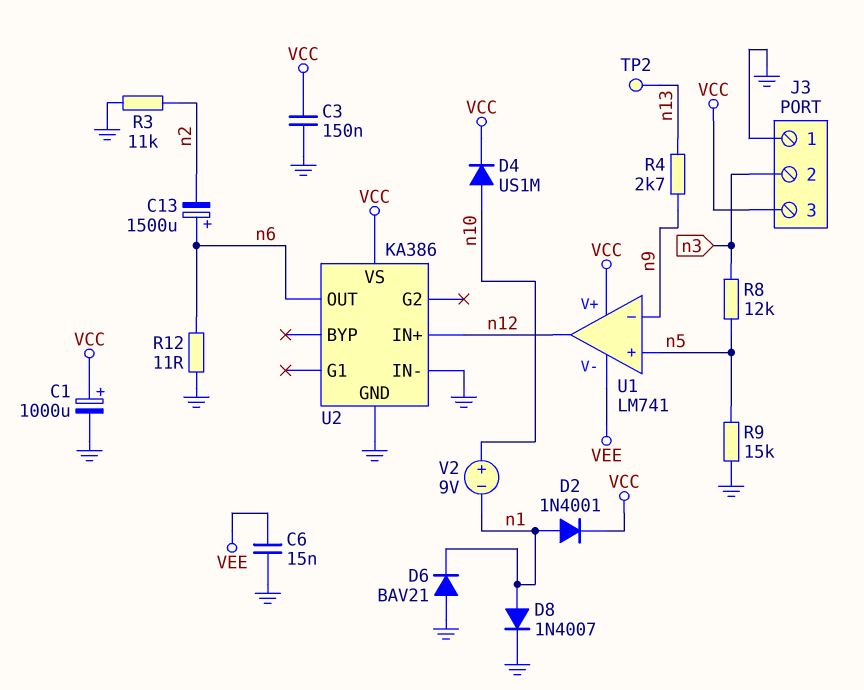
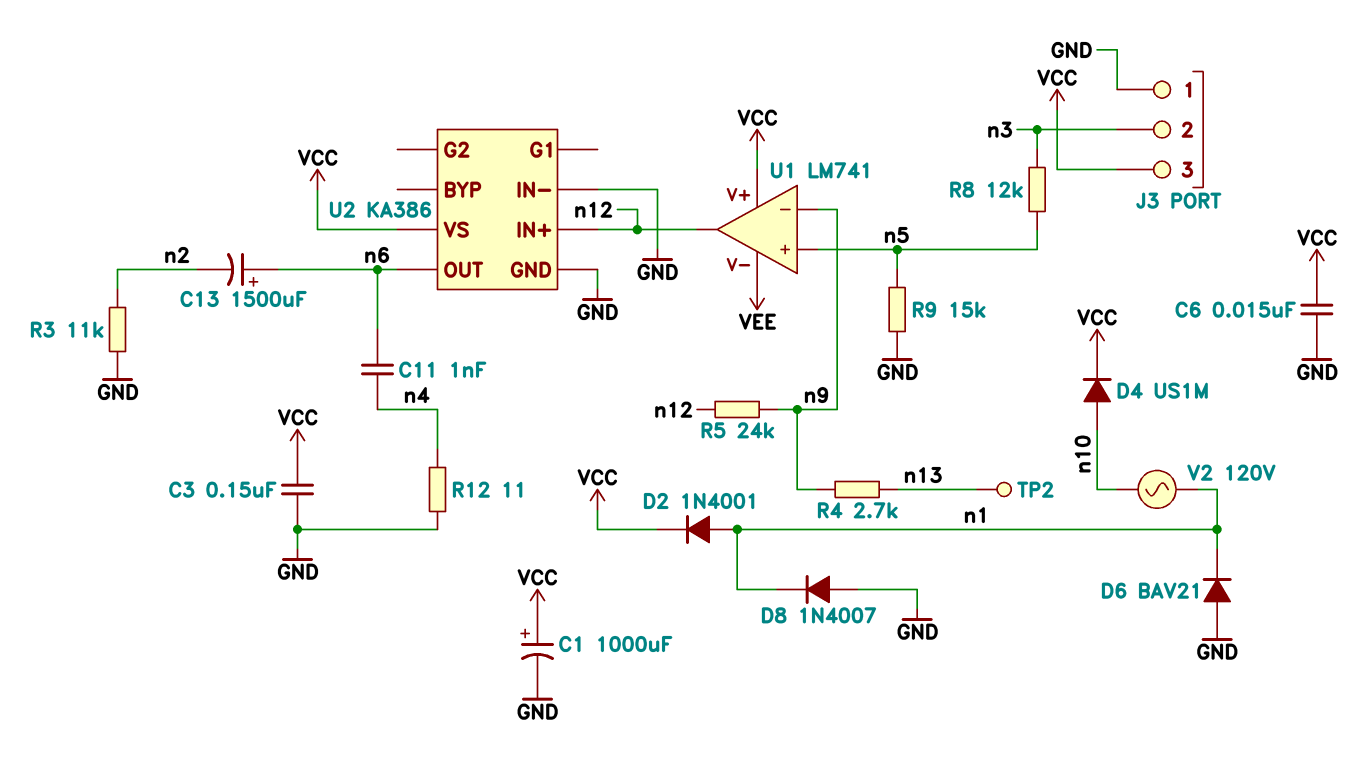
C6: 15nF (GND, VEE) -> 15nF (GND, VCC)
C11: none -> 1nF (n4, n6)
D8: diode 1N4007 (A n1, K GND) -> diode 1N4007 (A GND, K n1)
R5: none -> 24k (n9, n12)
R12: 11 (GND, n6) -> 11 (GND, n4)
V2: 9V (plus n10, minus n1) -> AC 120V (n1, n10)

